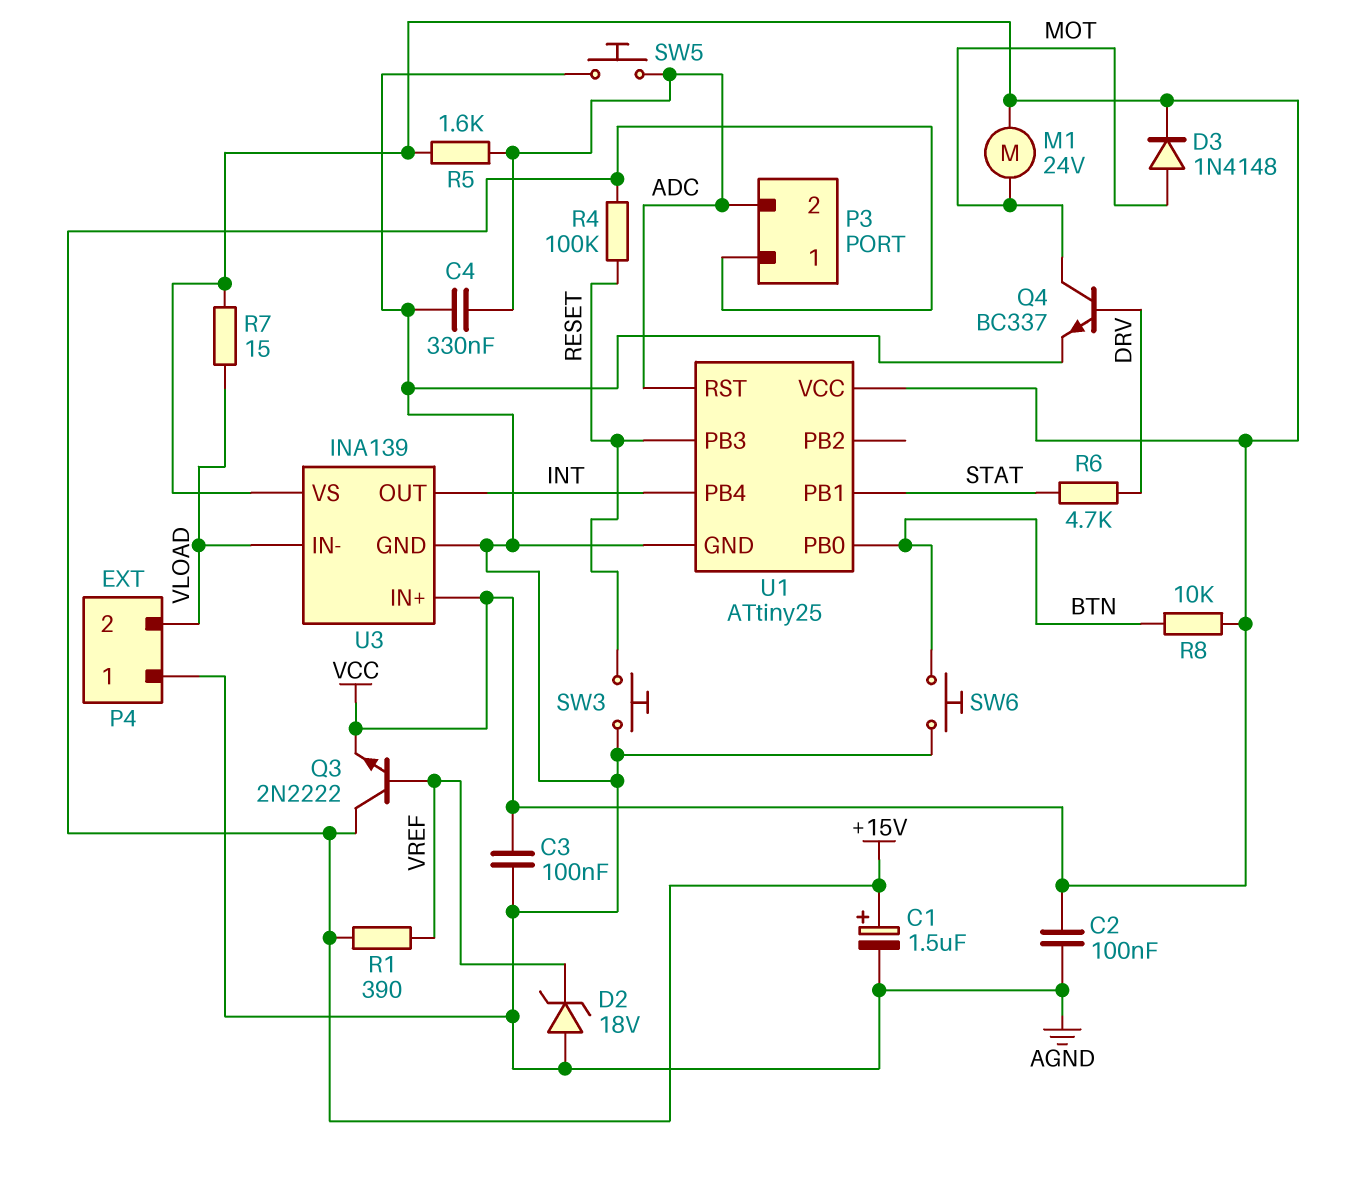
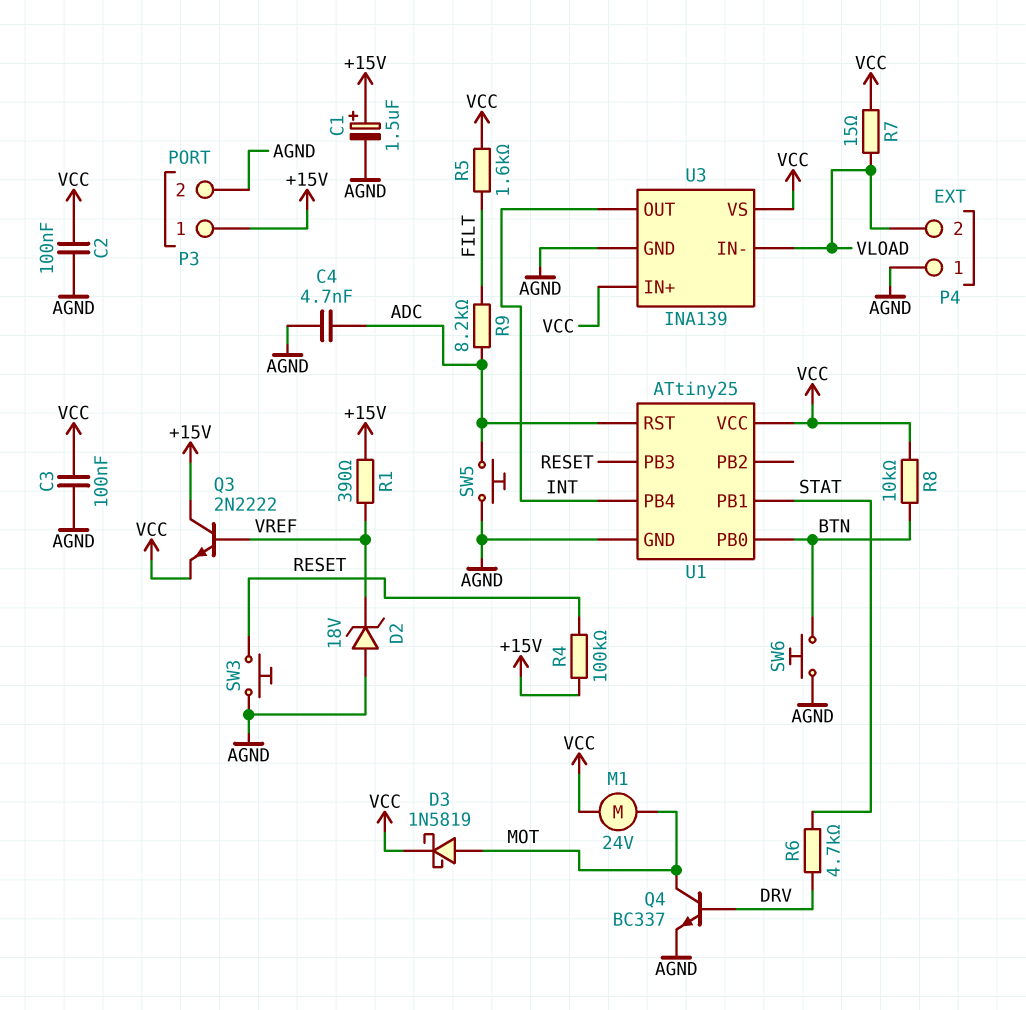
C4: 330nF (ADC, AGND) -> 4.7nF (ADC, AGND)
D3: diode 1N4148 (A MOT, K VCC) -> schottky 1N5819 (A MOT, K VCC)
P3 pin 2: ADC -> AGND
R5: 1.6k (ADC, VCC) -> 1.6k (FILT, VCC)
R9: none -> 8.2k (ADC, FILT)

